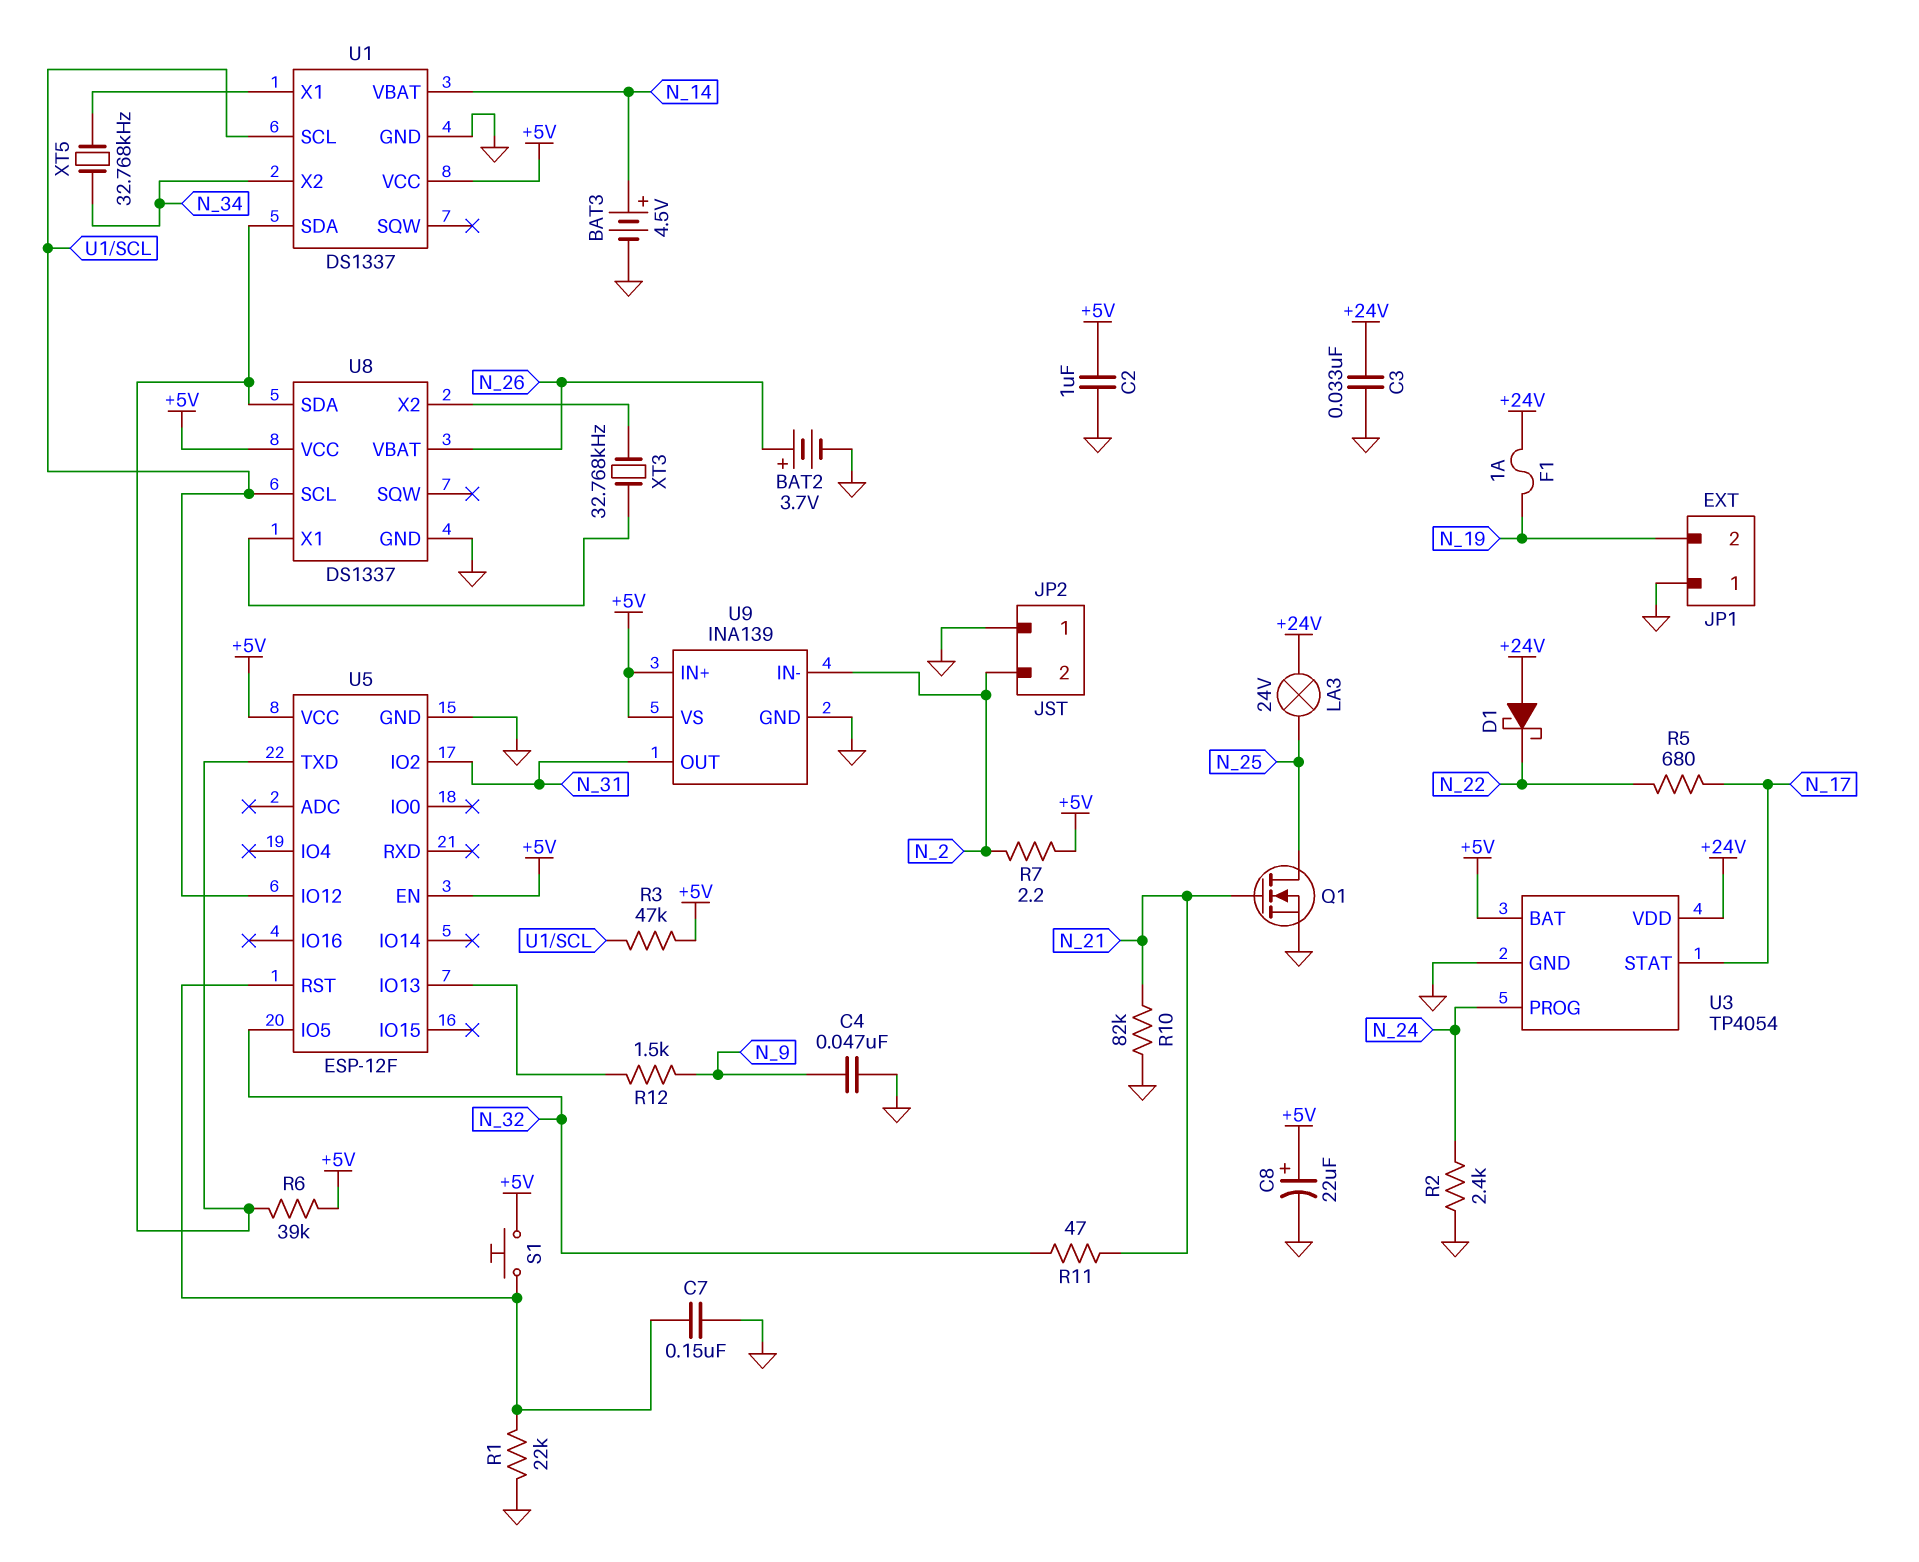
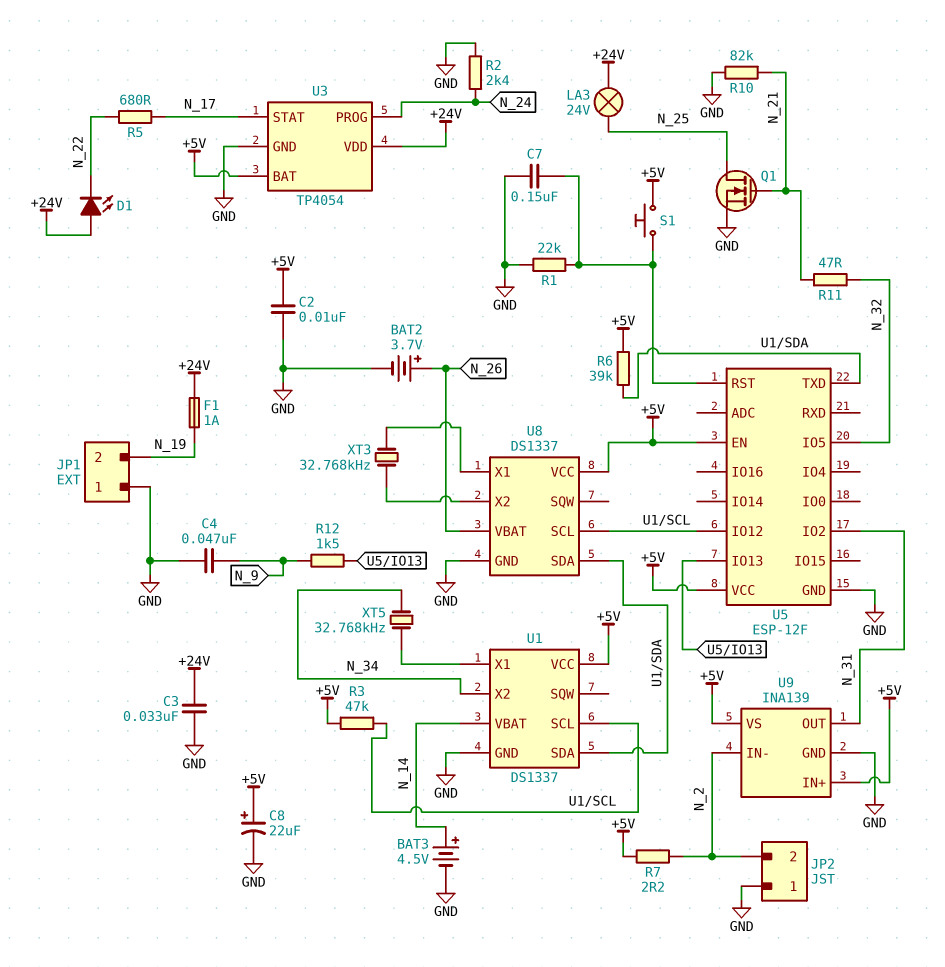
C2: 1uF (+5V, GND) -> 10nF (+5V, GND)
D1: schottky (A +24V, K N_22) -> LED (A +24V, K N_22)

